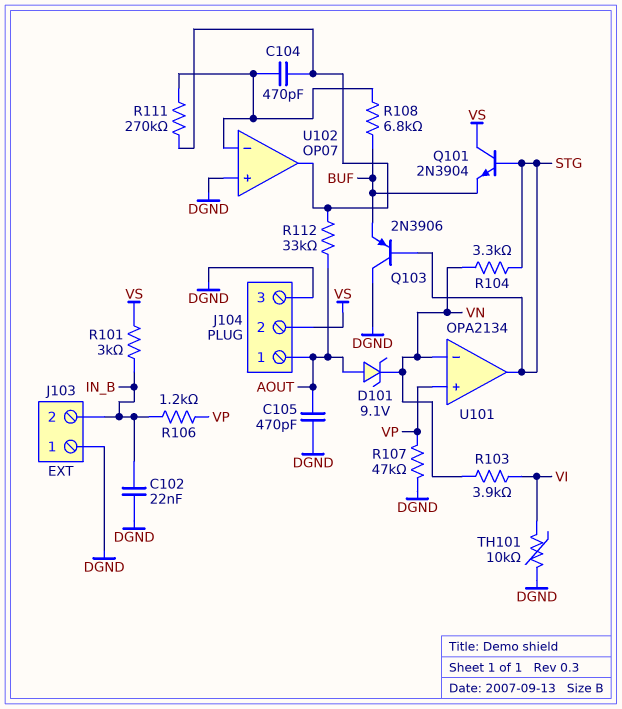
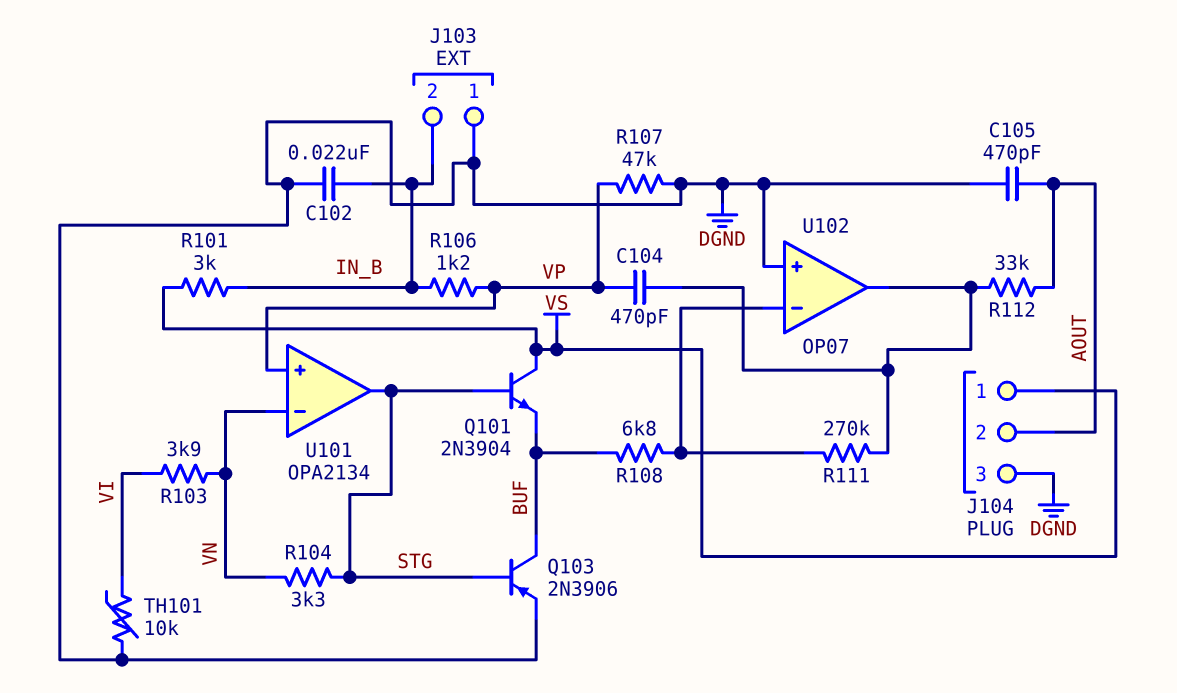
C104: 470pF (U102/in-, U102/out) -> 470pF (U102/out, VP)
D101: zener 9.1V (A AOUT, K VN) -> none
J104 pin 1: AOUT -> VS
J104 pin 2: VS -> AOUT
Q103: PNP 2N3906 (B STG, C DGND, E BUF) -> PNP 2N3906 (B STG, C BUF, E DGND)

